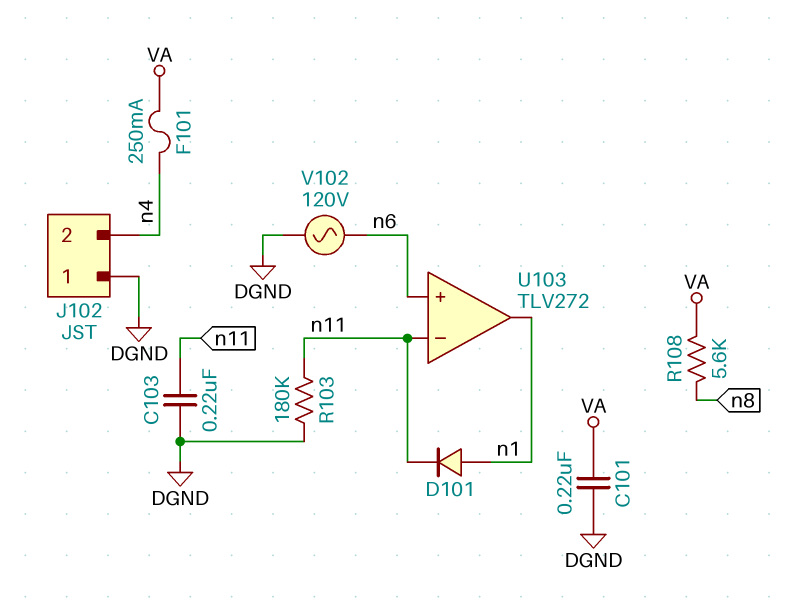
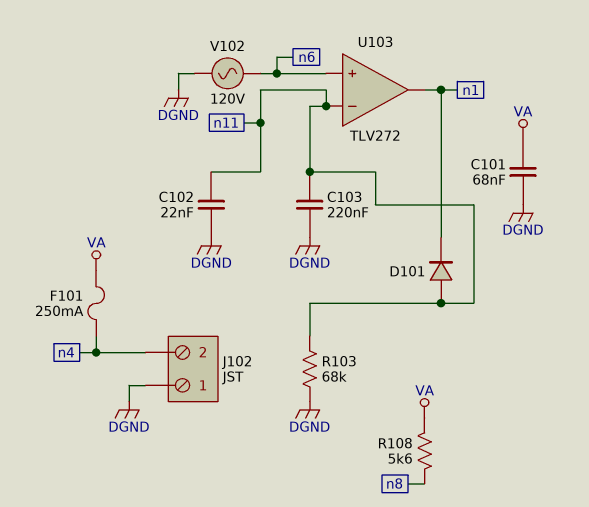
C101: 220nF (DGND, VA) -> 68nF (DGND, VA)
C102: none -> 22nF (DGND, n11)
D101: diode (A n1, K n11) -> diode (A n11, K n1)
R103: 180k (DGND, n11) -> 68k (DGND, n11)

